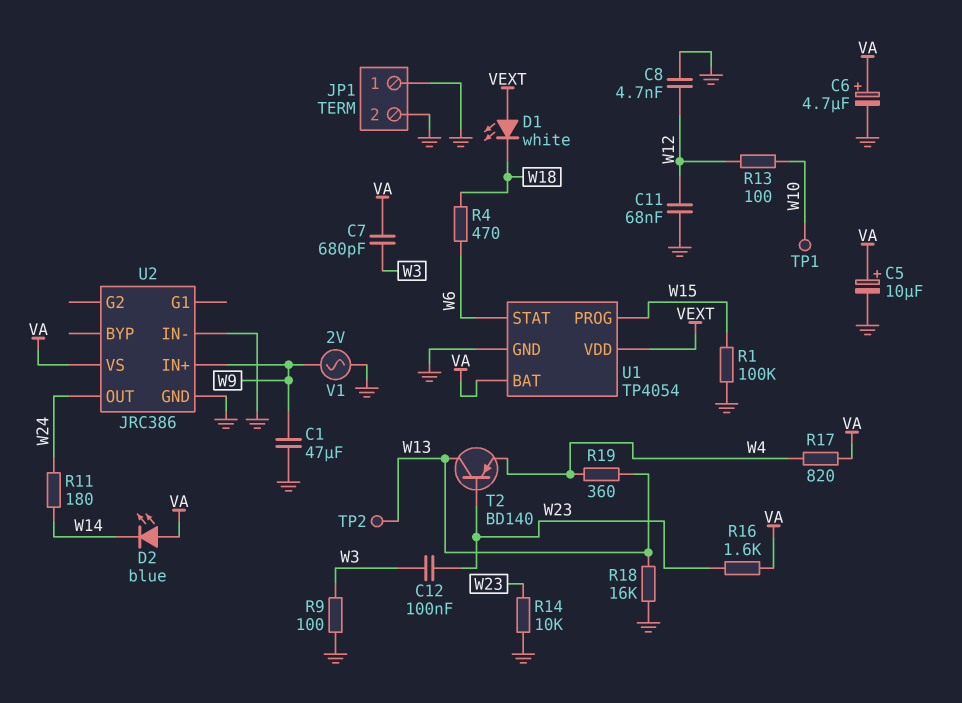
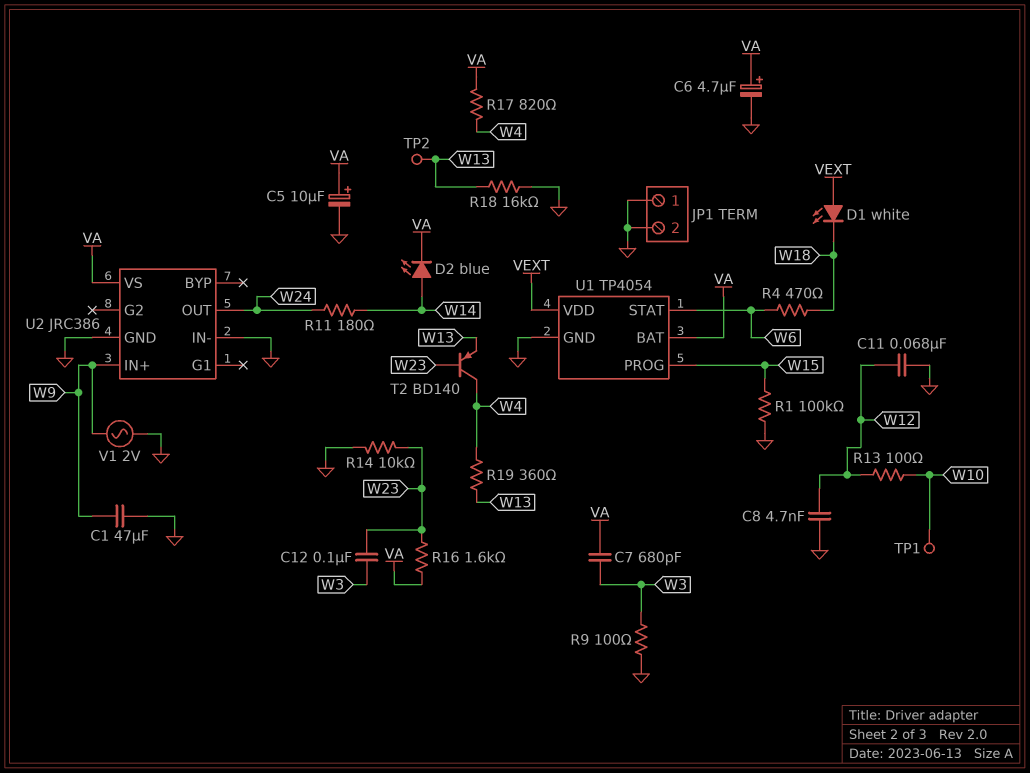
D2: LED blue (A VA, K W14) -> LED blue (A W14, K VA)
T2: PNP BD140 (B W23, C W13, E W4) -> PNP BD140 (B W23, C W4, E W13)

